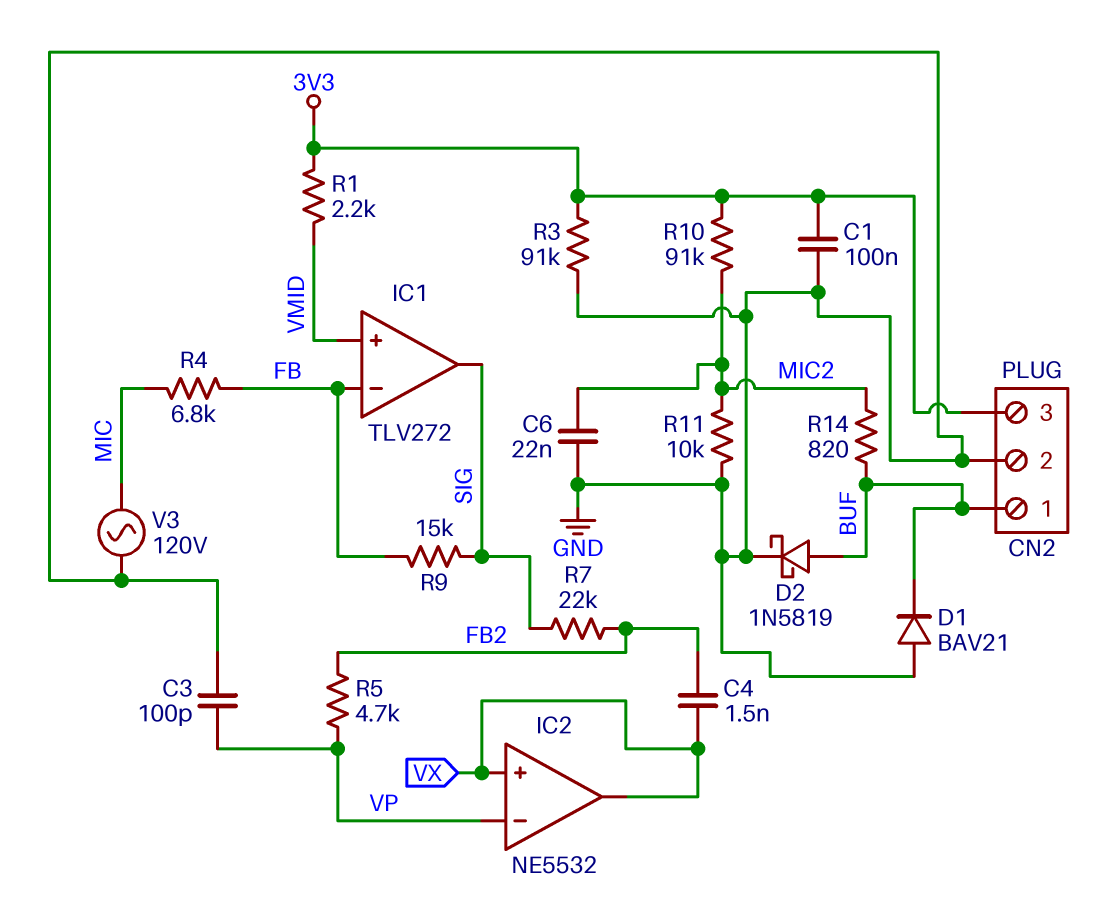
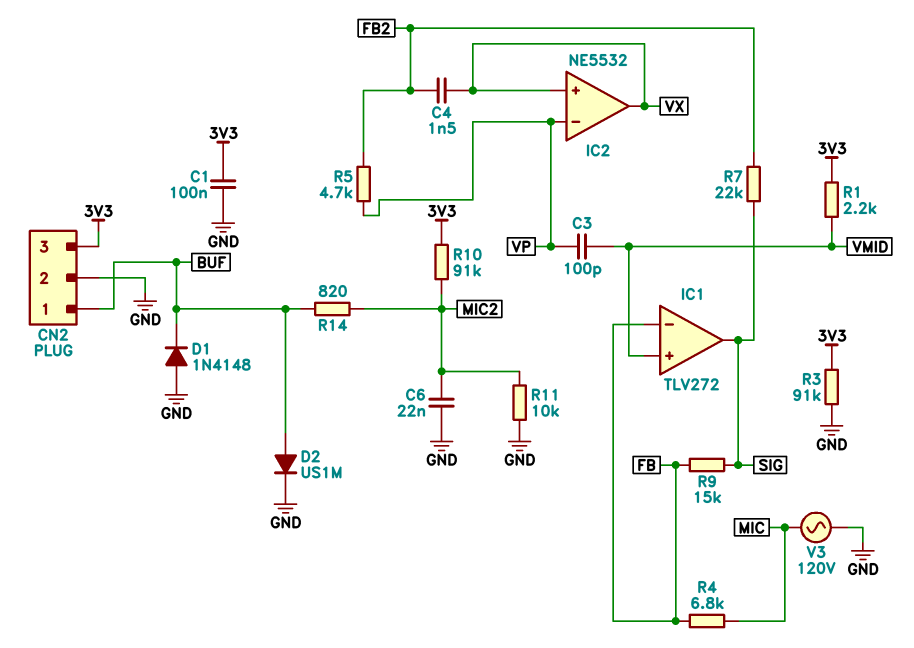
C3: 100pF (GND, VP) -> 100pF (VMID, VP)
D1: diode BAV21 (A GND, K BUF) -> diode 1N4148 (A GND, K BUF)
D2: schottky 1N5819 (A BUF, K GND) -> diode US1M (A BUF, K GND)

